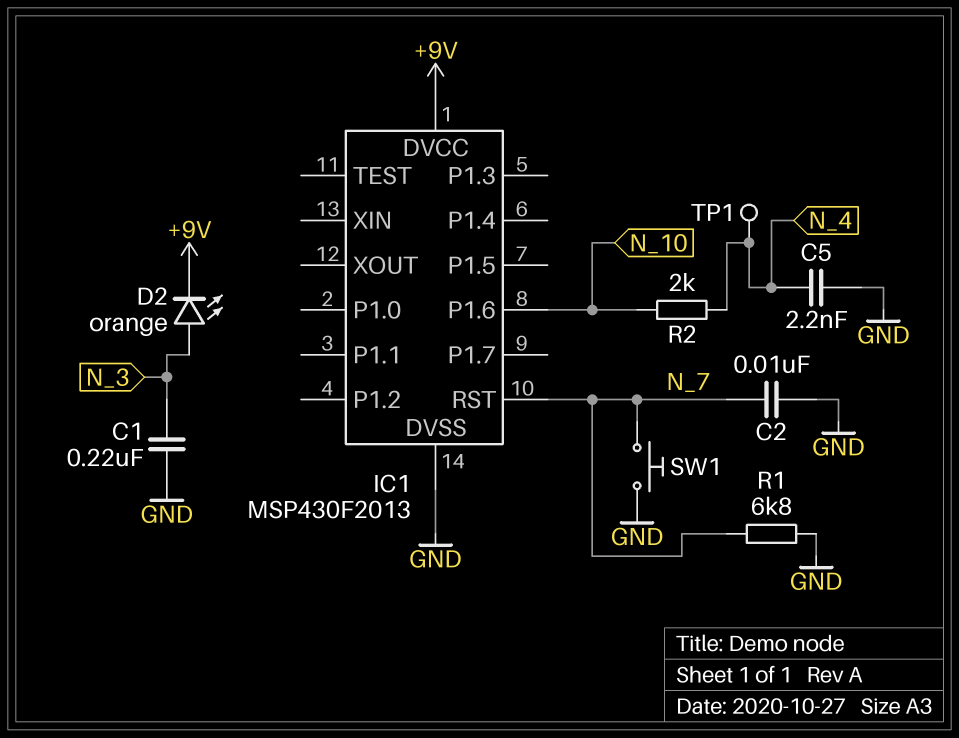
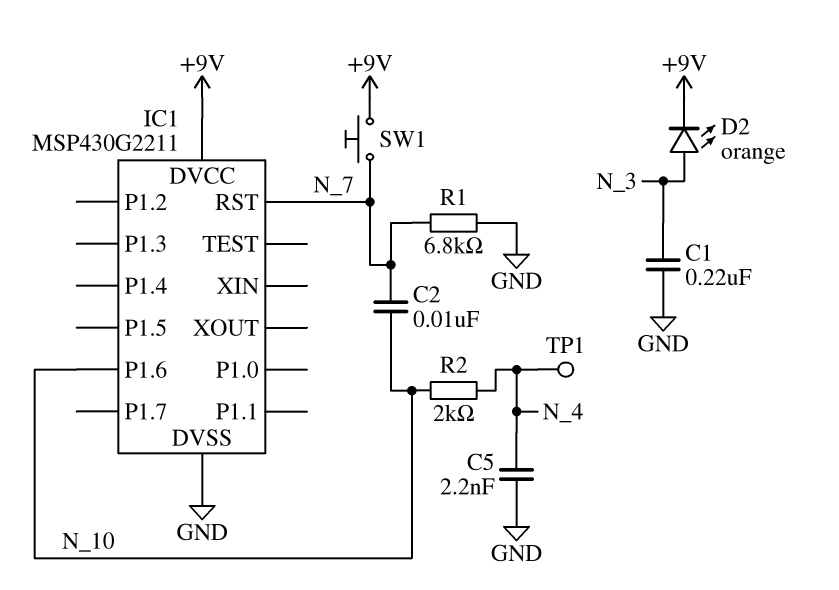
C2: 10nF (GND, N_7) -> 10nF (N_7, N_10)
IC1: MSP430F2013 -> MSP430G2211
SW1: button (GND, N_7) -> button (+9V, N_7)

